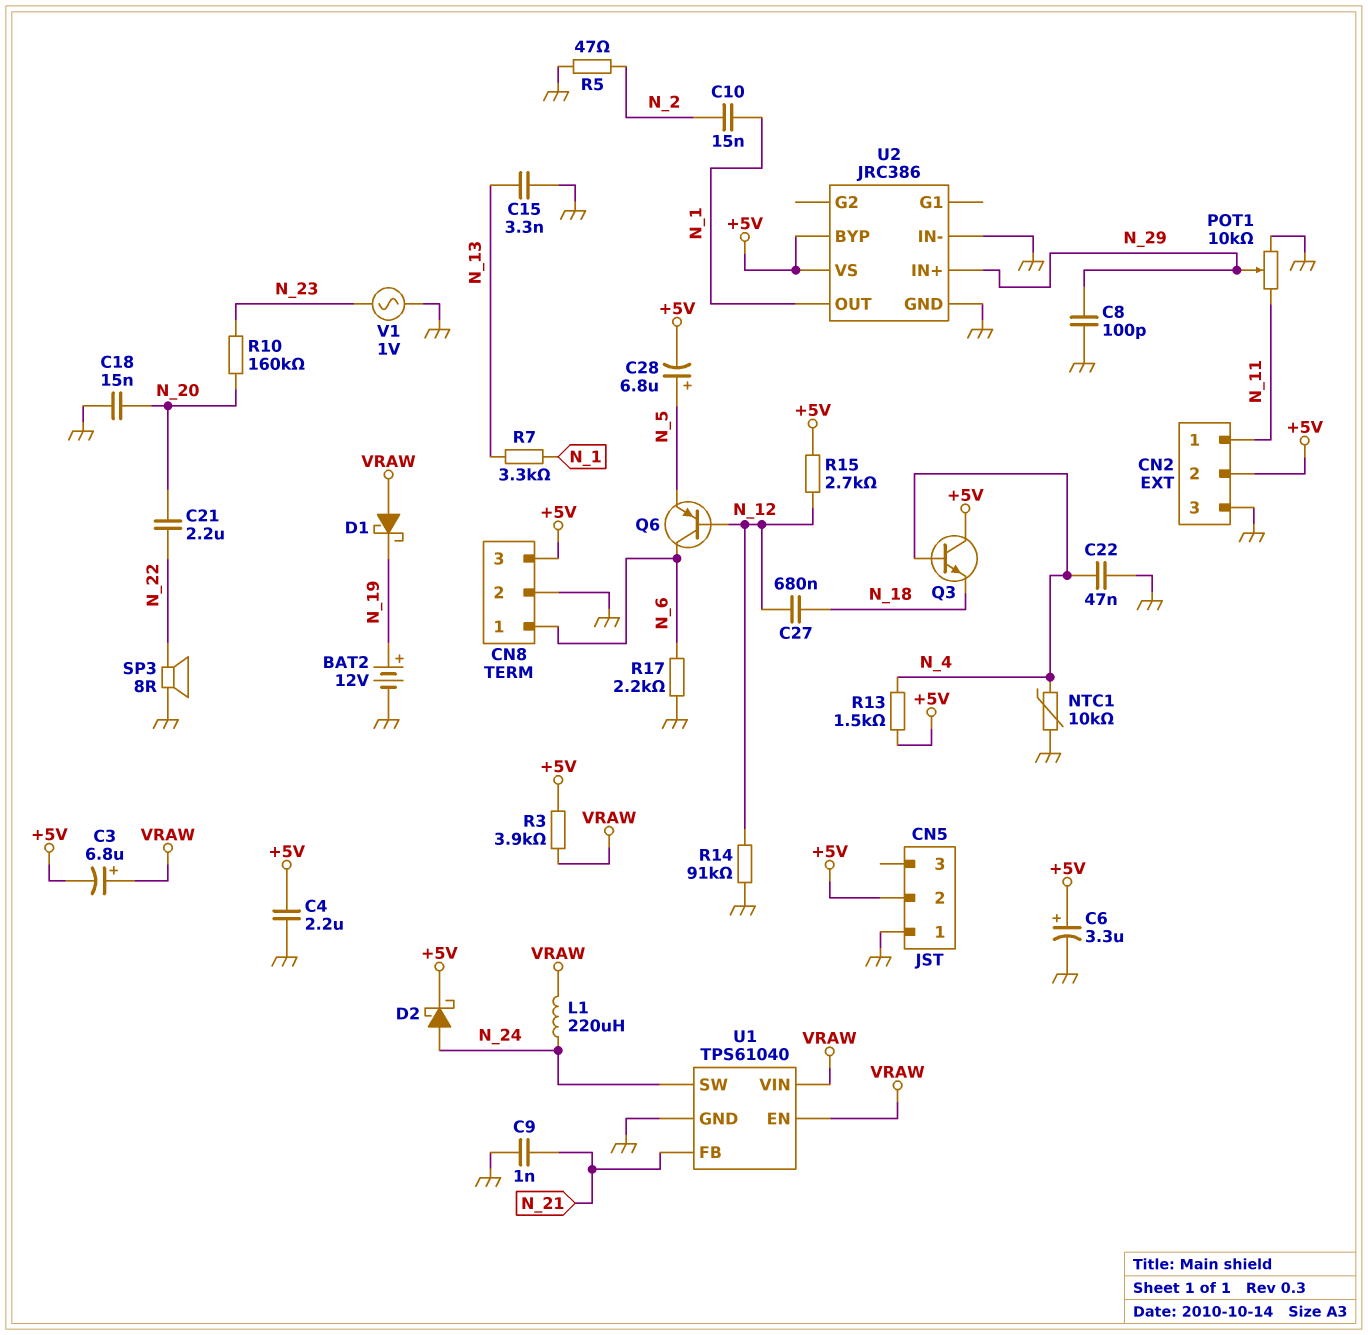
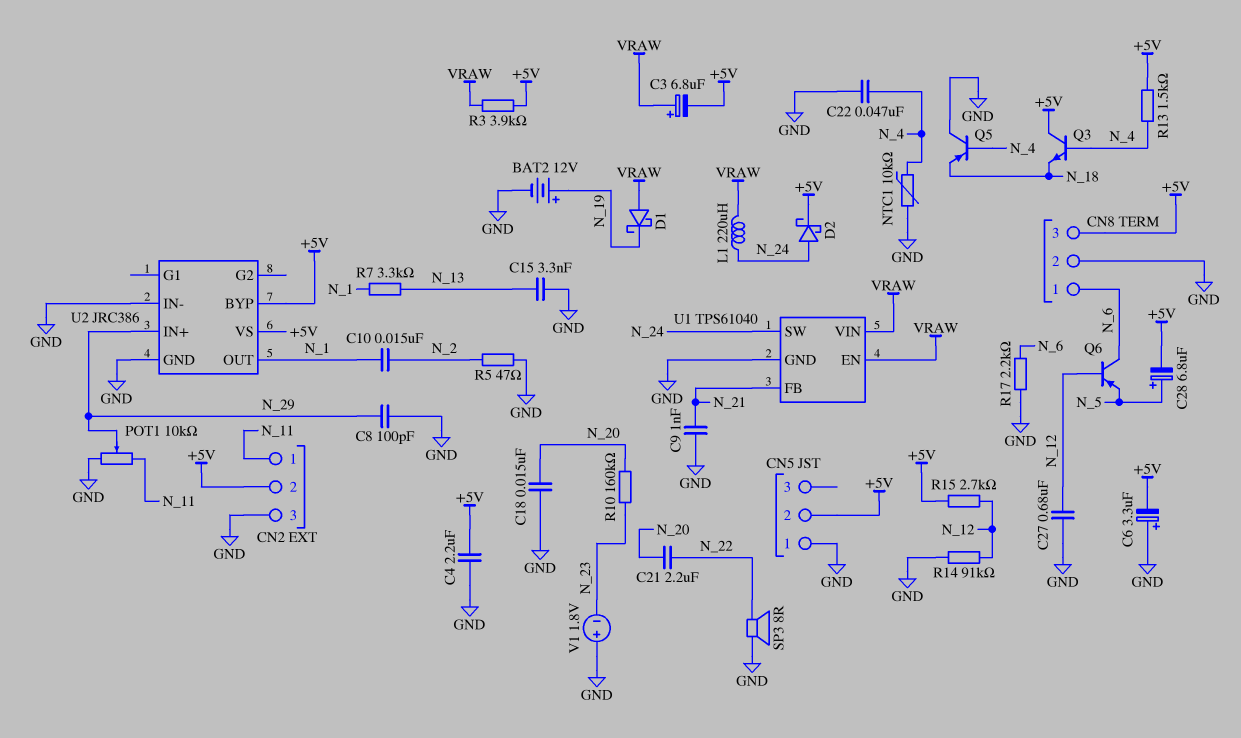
C6: 3.3uF (plus +5V, minus GND) -> 3.3uF (plus GND, minus +5V)
C27: 680nF (N_12, N_18) -> 680nF (GND, N_12)
Q5: none -> PNP (B N_4, C GND, E N_18)
V1: AC 1V (GND, N_23) -> 1.8V (plus GND, minus N_23)

